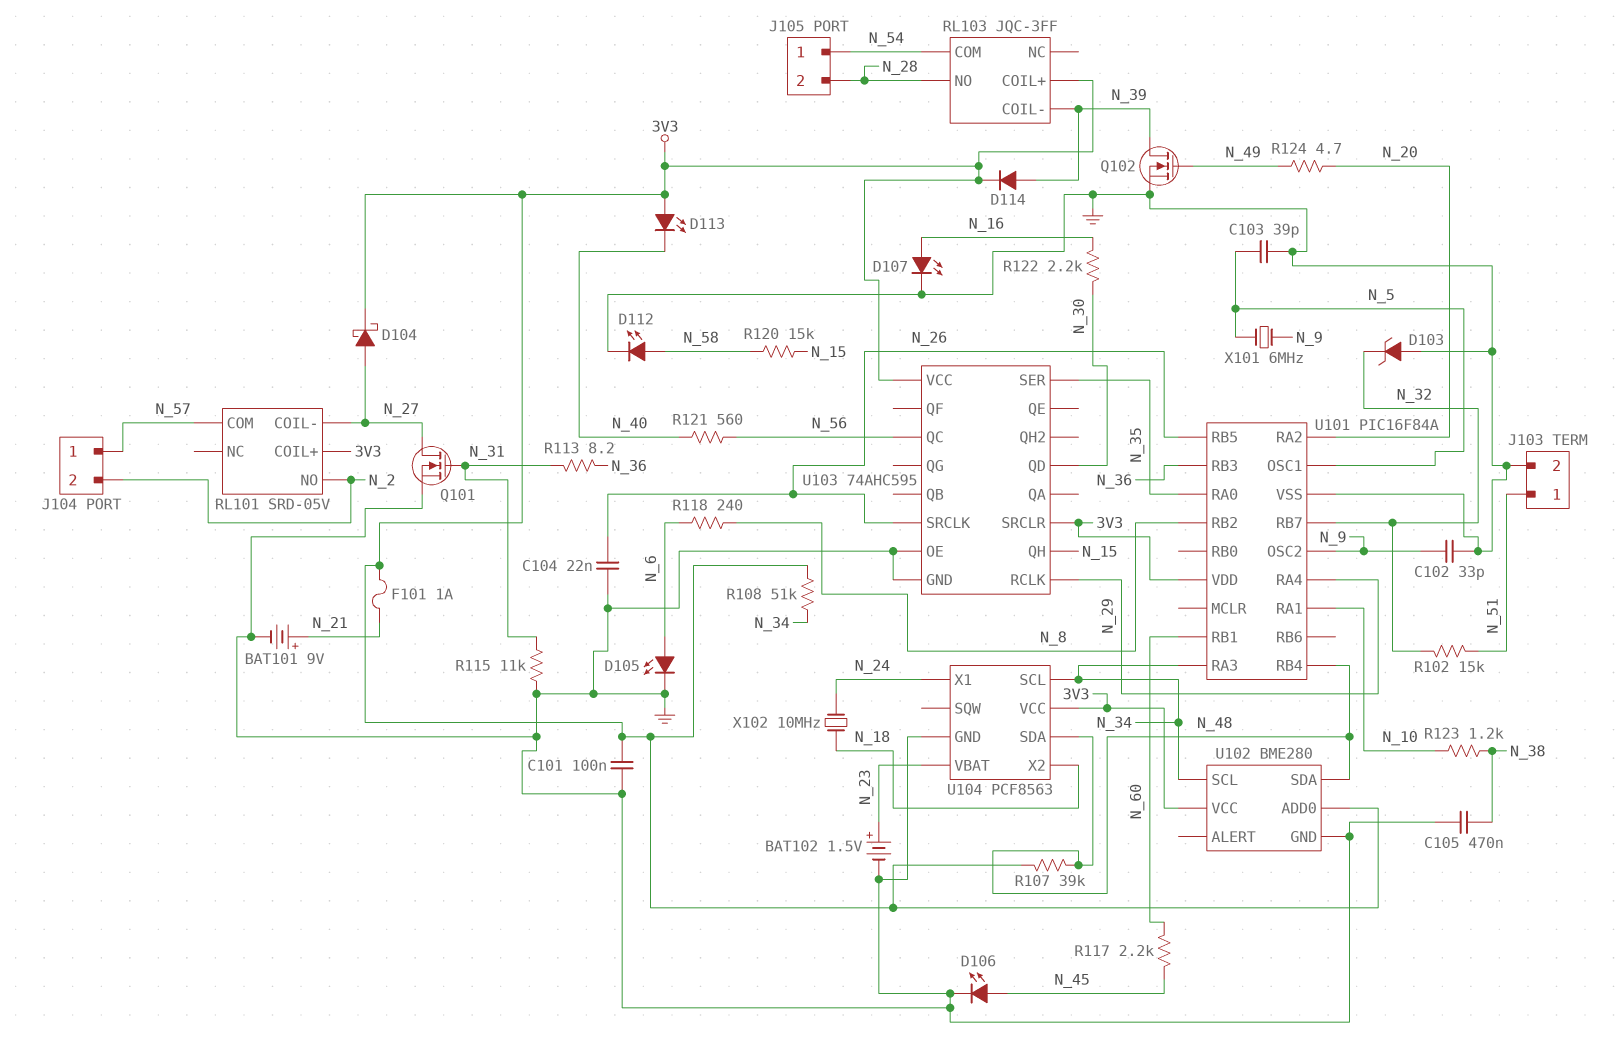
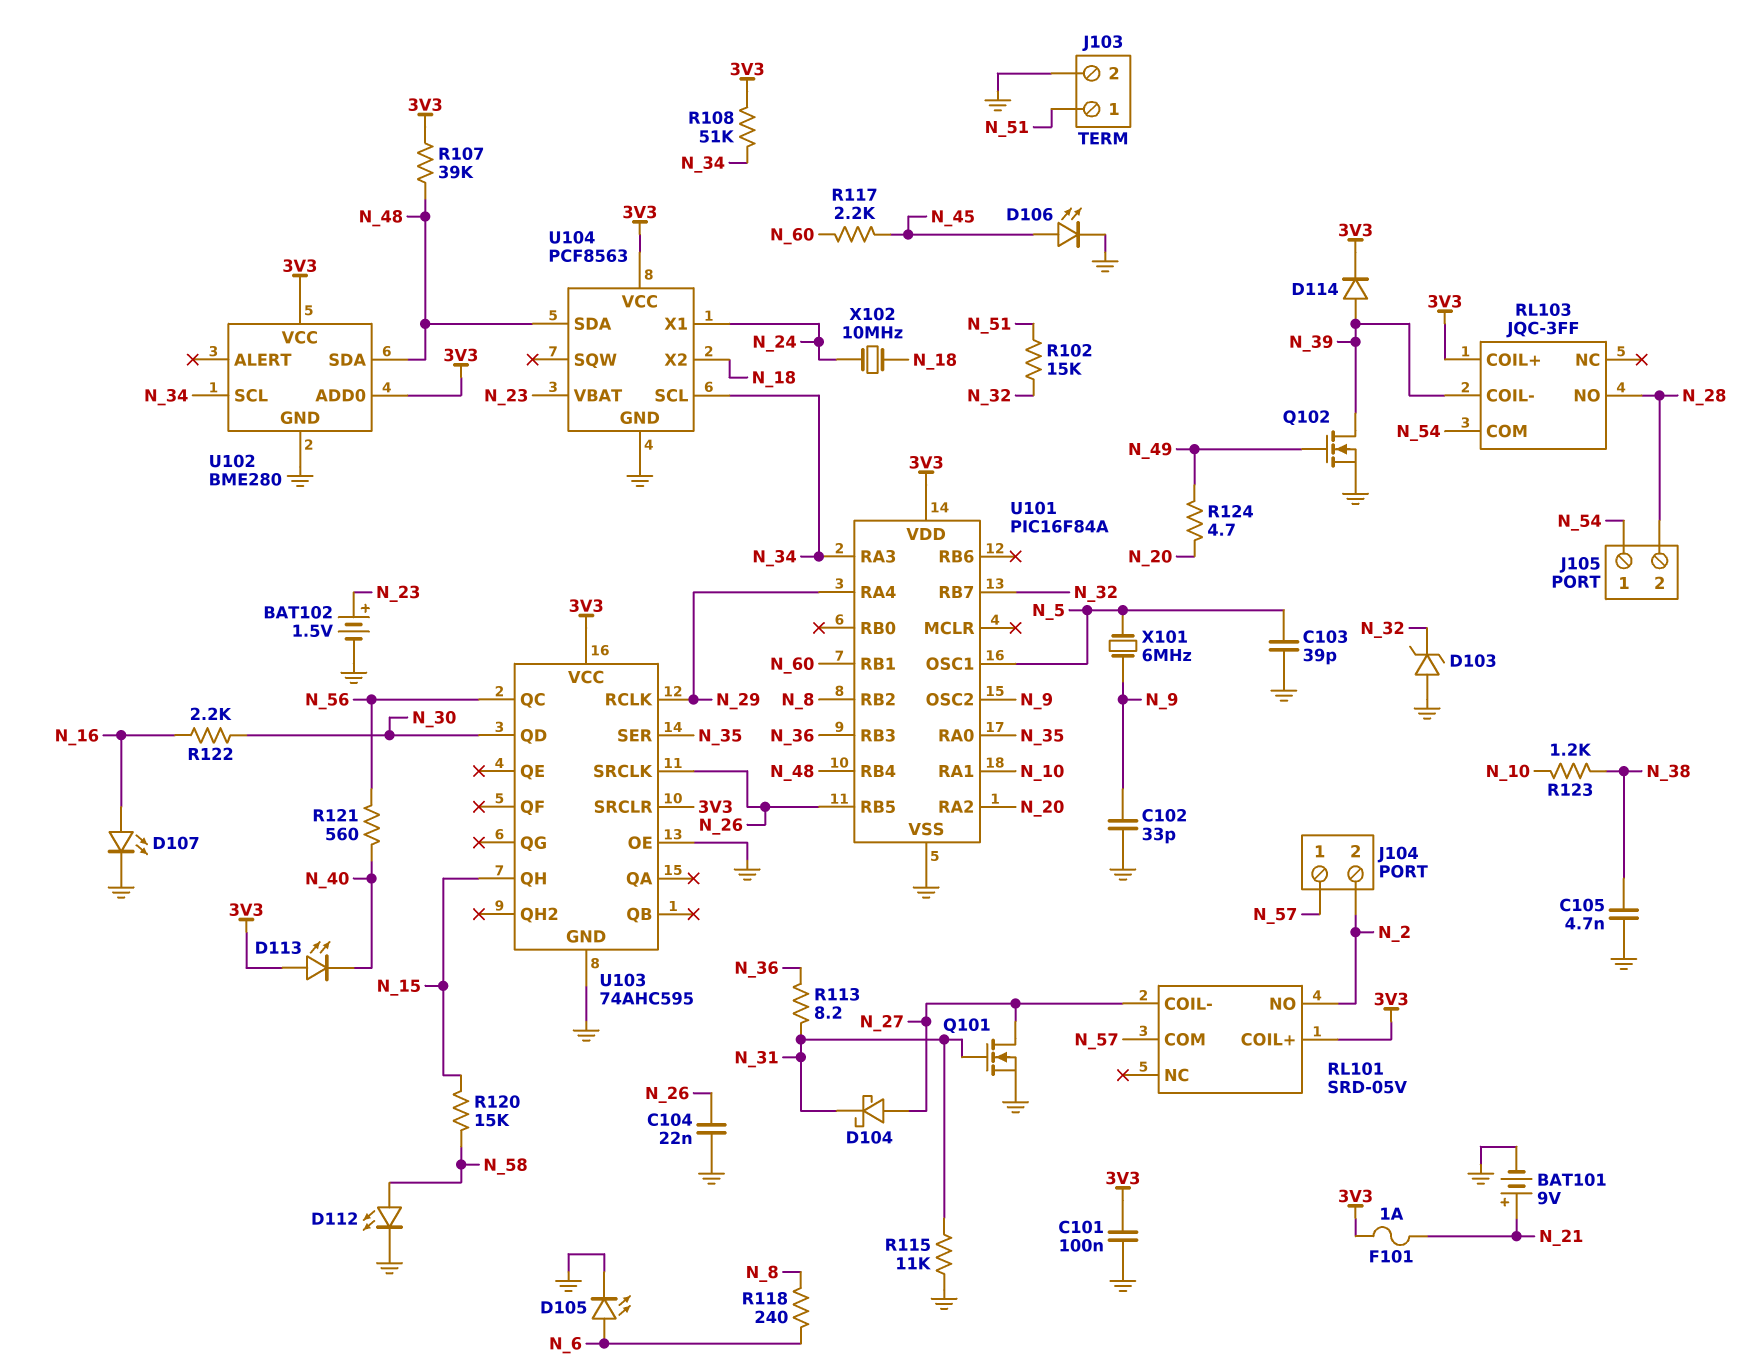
C105: 470nF (GND, N_38) -> 4.7nF (GND, N_38)
D104: schottky (A N_27, K 3V3) -> schottky (A N_27, K N_31)

